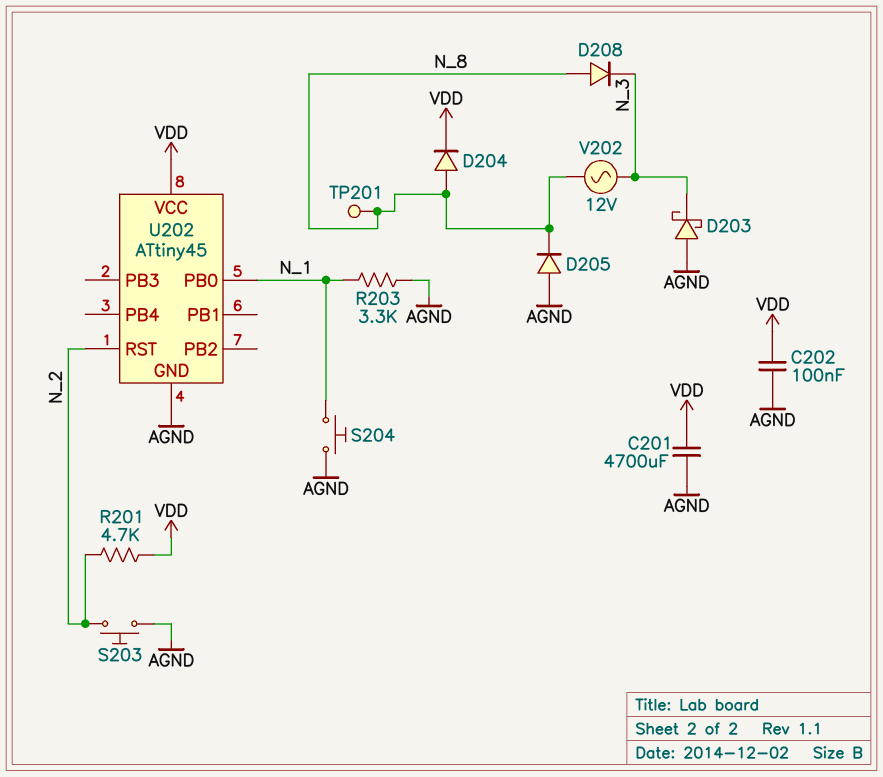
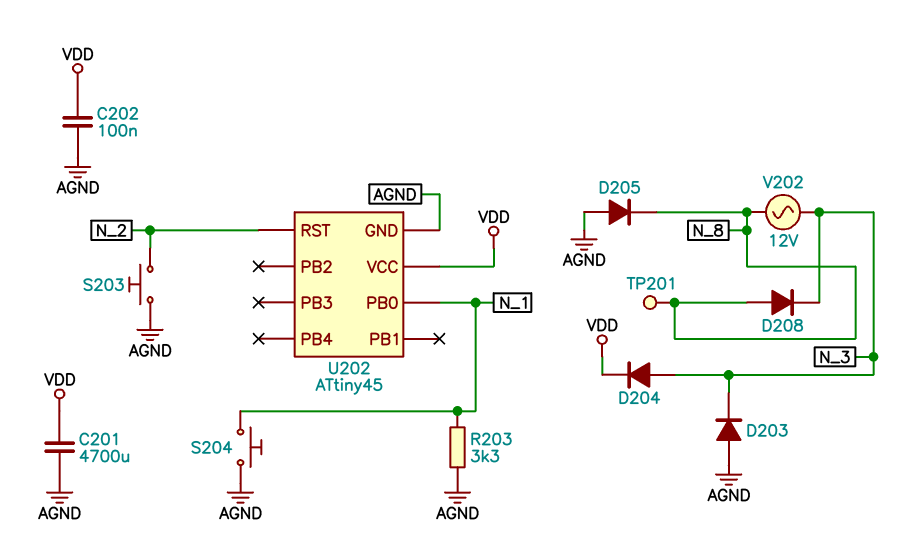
D203: schottky (A AGND, K N_3) -> diode (A AGND, K N_3)
D204: diode (A N_8, K VDD) -> diode (A N_3, K VDD)
R201: 4.7k (N_2, VDD) -> none

